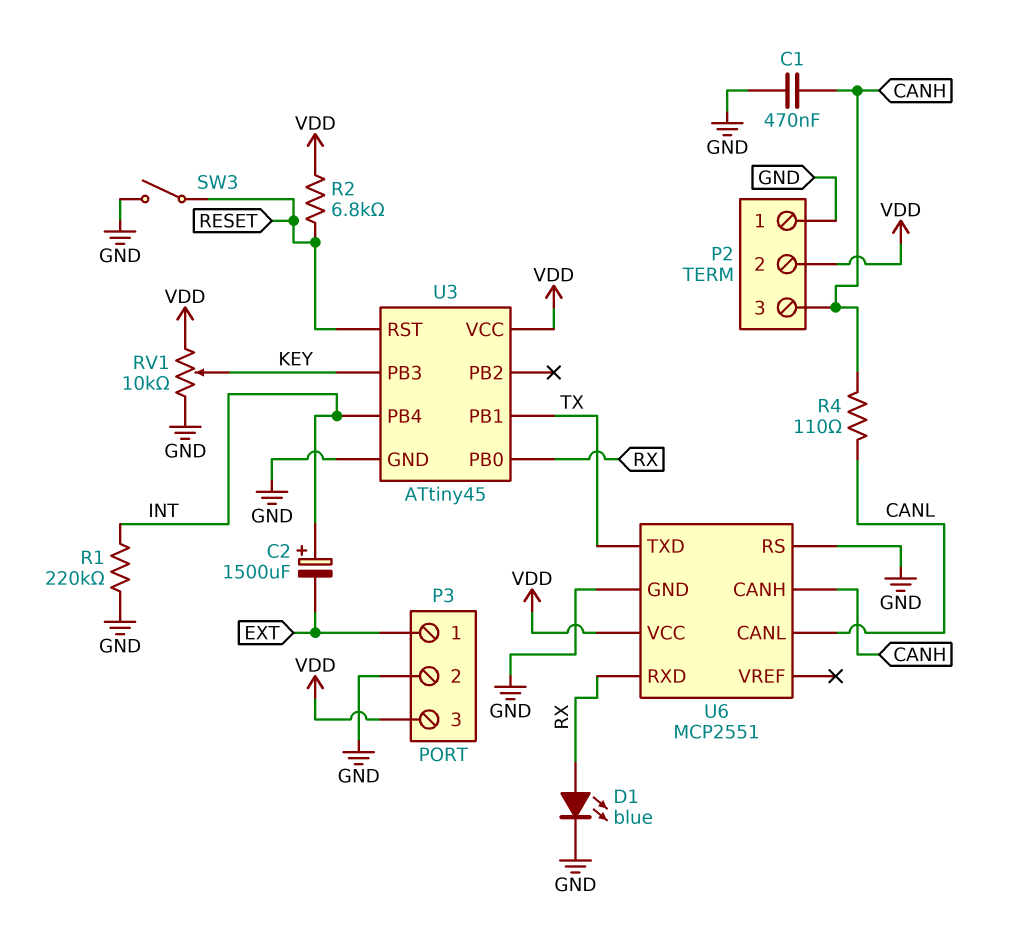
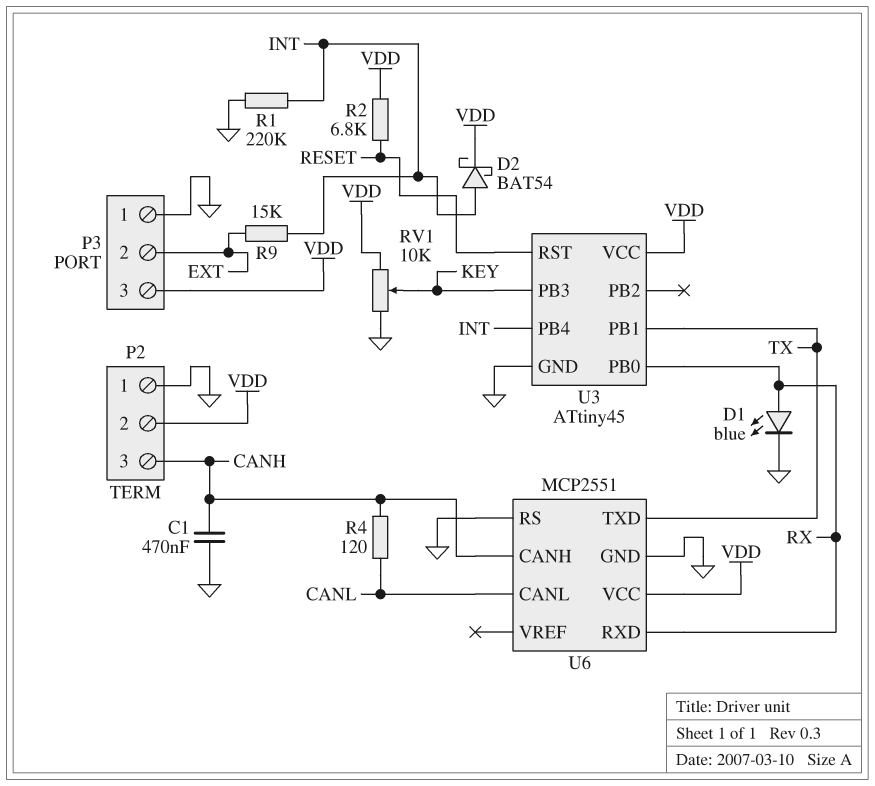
C2: 1500uF (plus INT, minus EXT) -> none
D2: none -> schottky BAT54 (A INT, K VDD)
P3 pin 1: EXT -> GND
P3 pin 2: GND -> EXT
R4: 110 (CANH, CANL) -> 120 (CANH, CANL)
R9: none -> 15k (EXT, INT)
SW3: switch (GND, RESET) -> none

